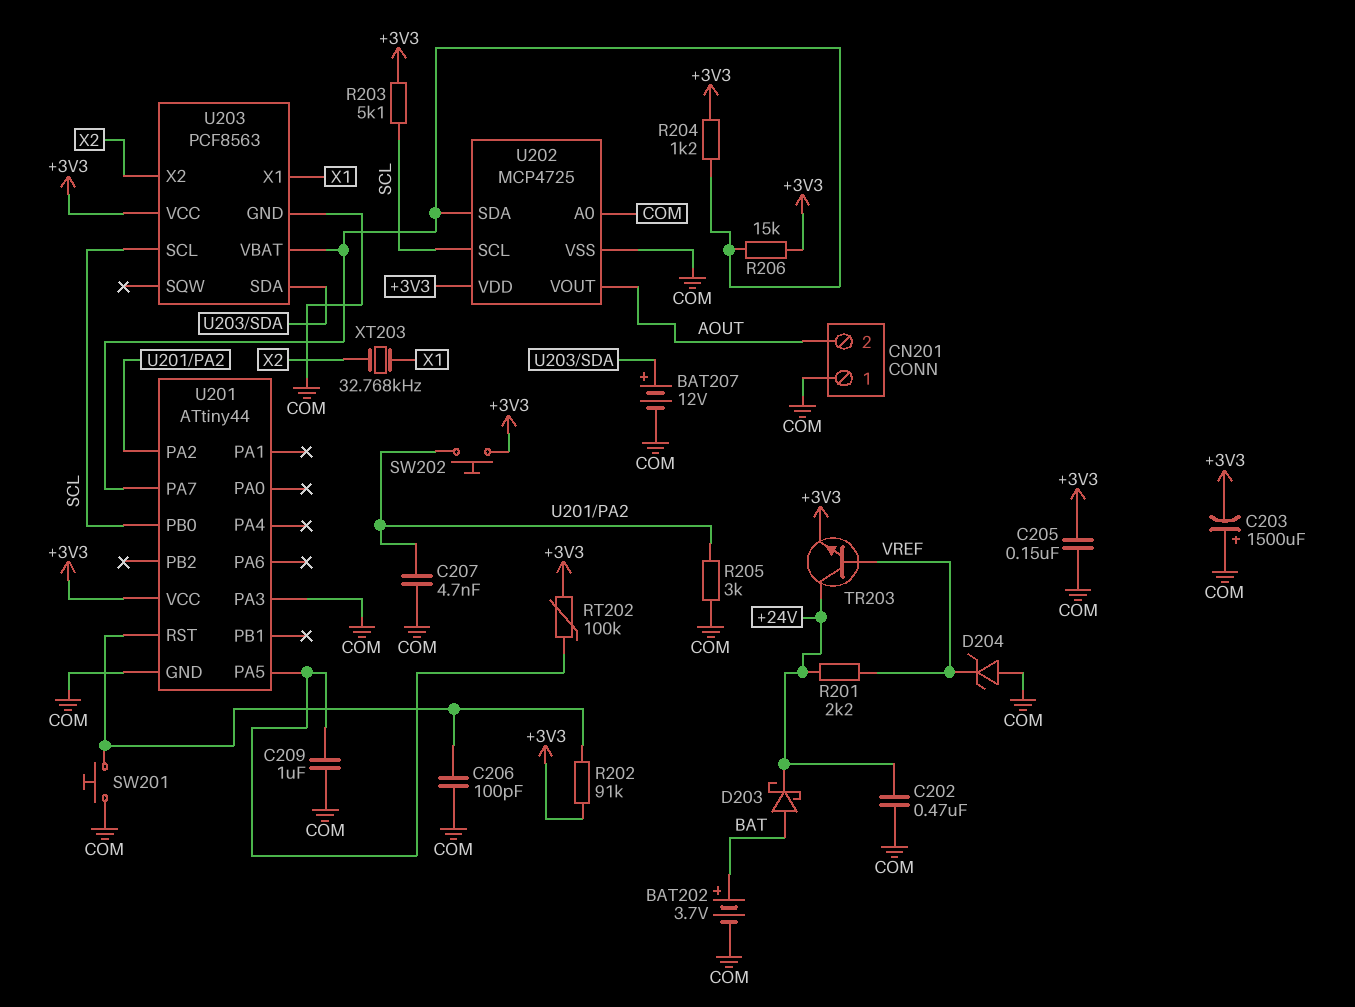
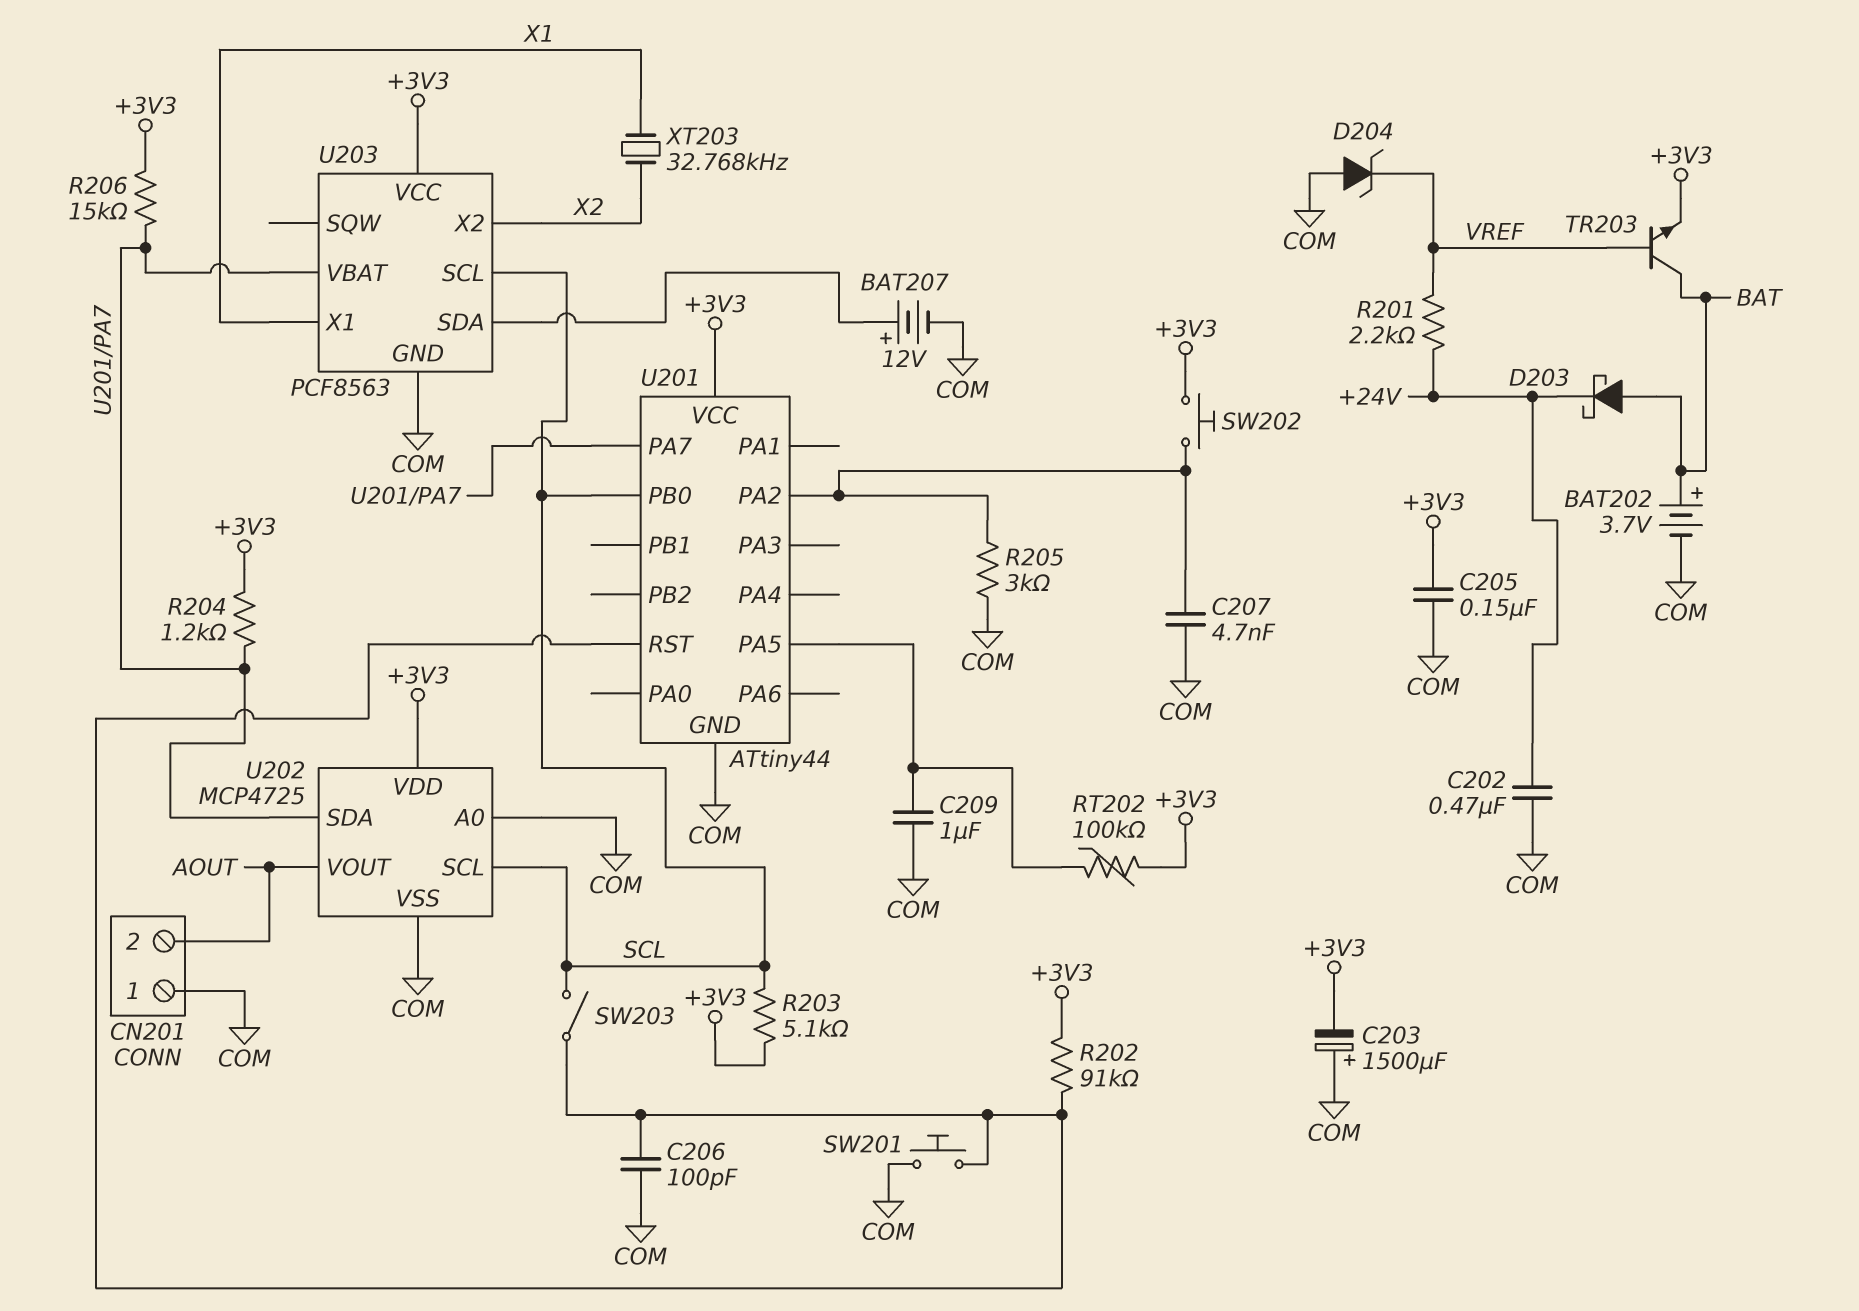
SW203: none -> switch (SCL, U201/RST)
TR203: NPN (B VREF, C +24V, E +3V3) -> NPN (B VREF, C BAT, E +3V3)
U201 pin PA3: COM -> none

